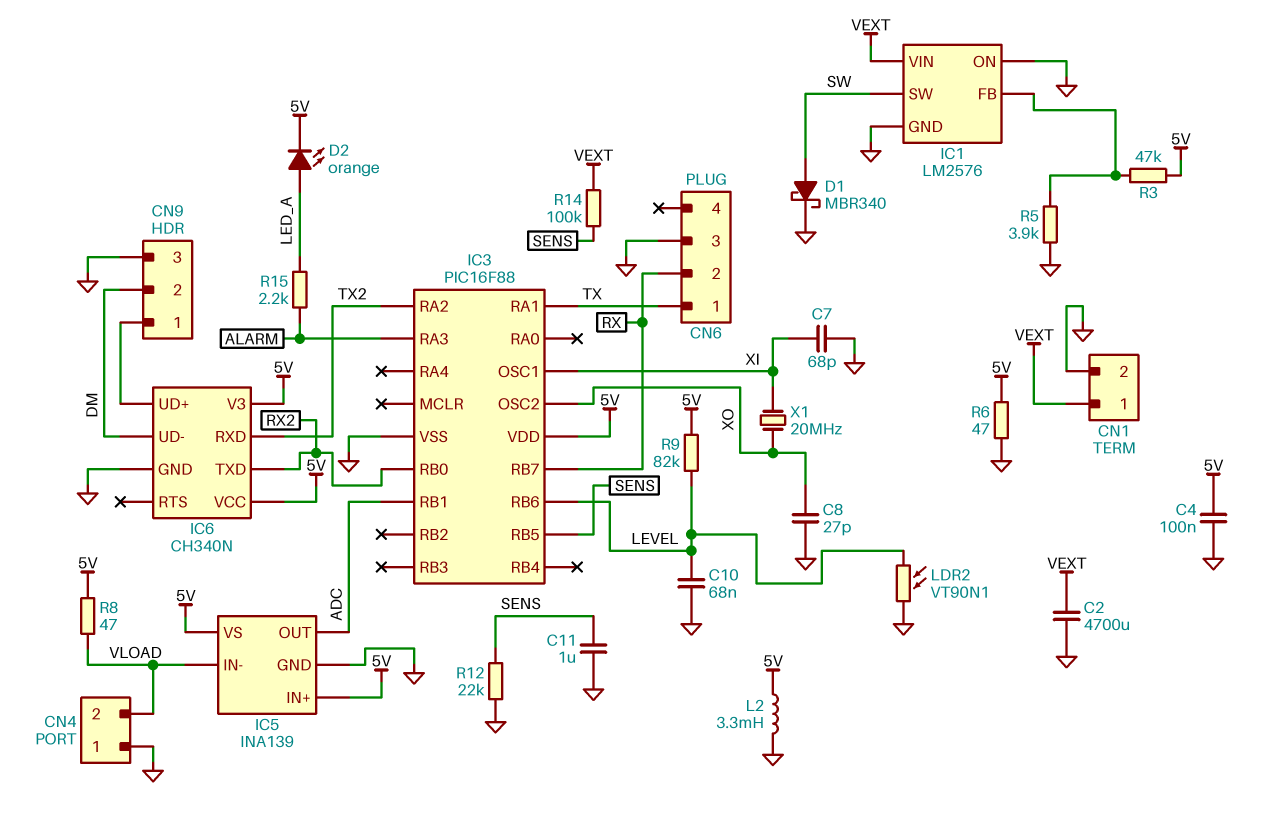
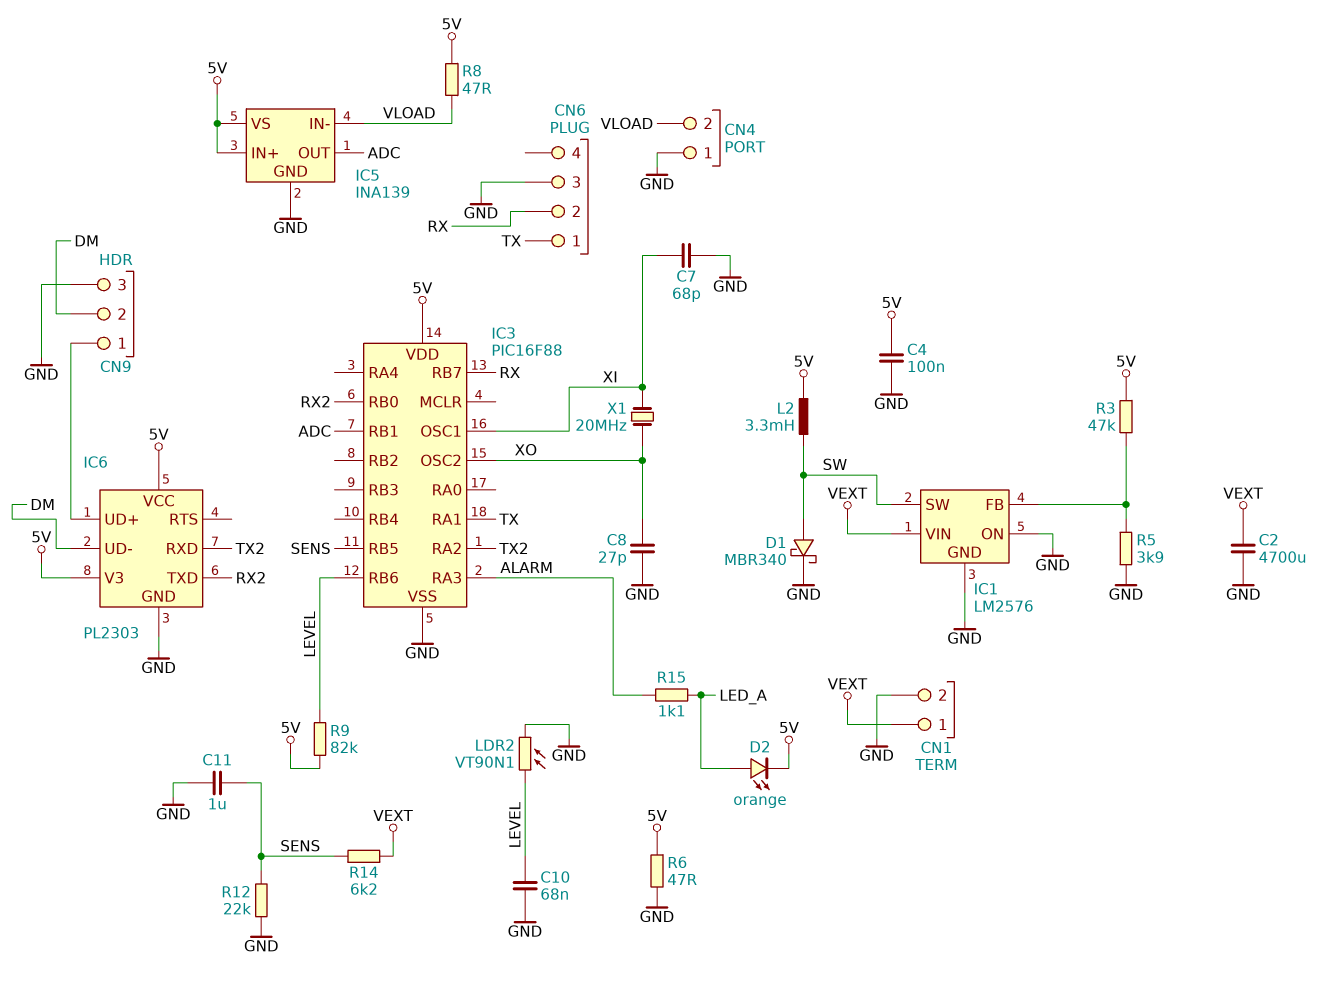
IC6: CH340N -> PL2303
L2: 3.3mH (5V, GND) -> 3.3mH (5V, SW)
R14: 100k (SENS, VEXT) -> 6.2k (SENS, VEXT)
R15: 2.2k (ALARM, LED_A) -> 1.1k (ALARM, LED_A)

